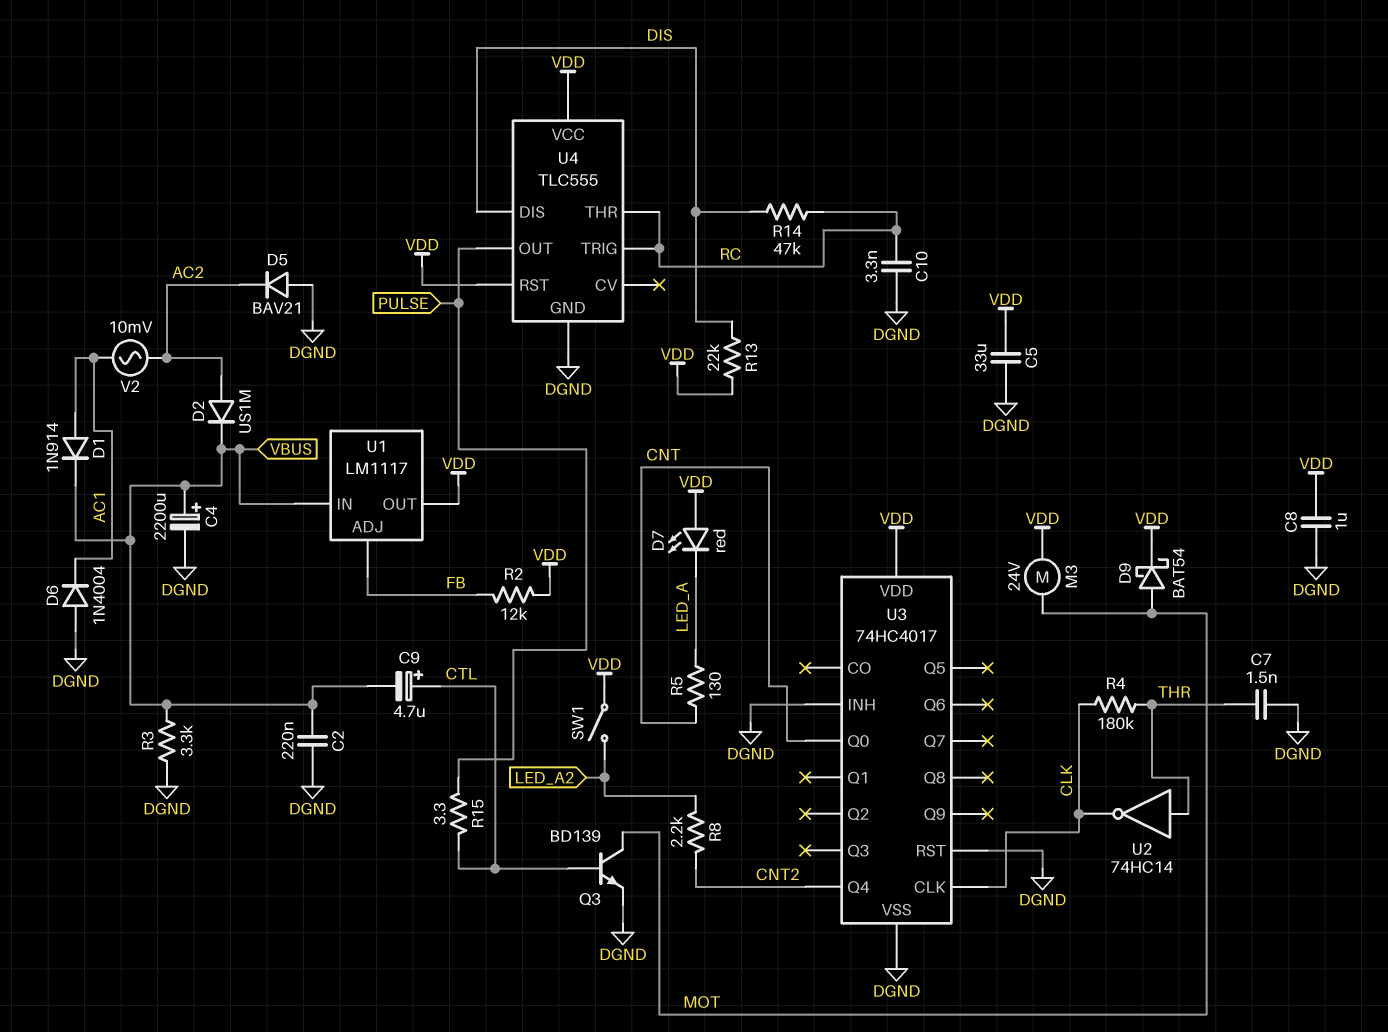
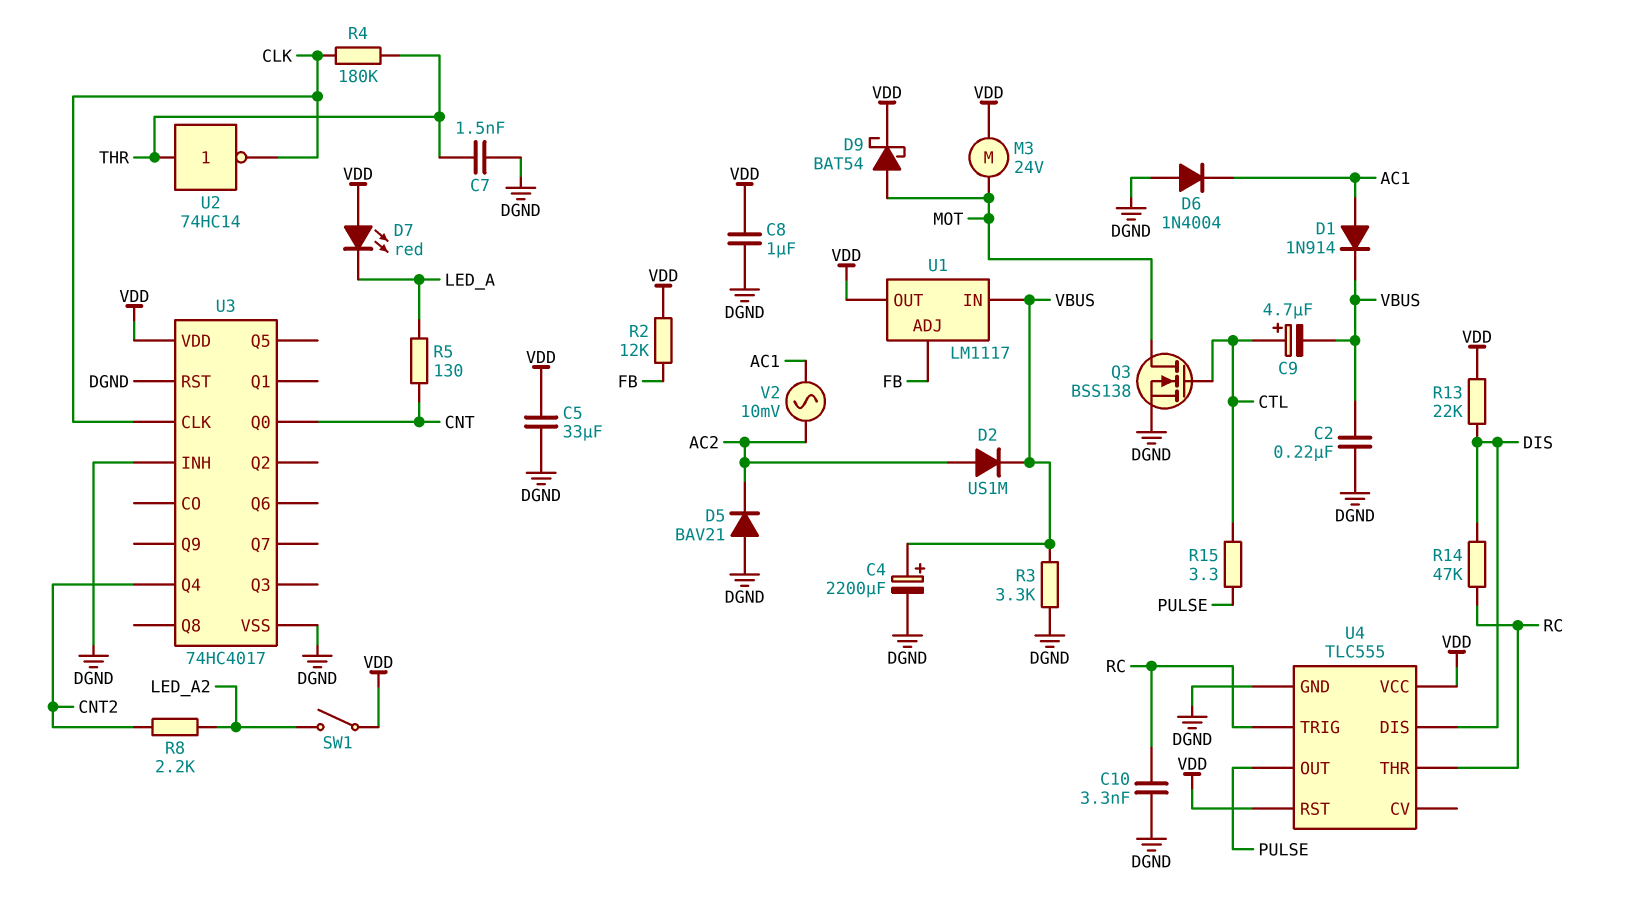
Q3: NPN BD139 (B CTL, C MOT, E DGND) -> NMOS BSS138 (G CTL, D MOT, S DGND)

